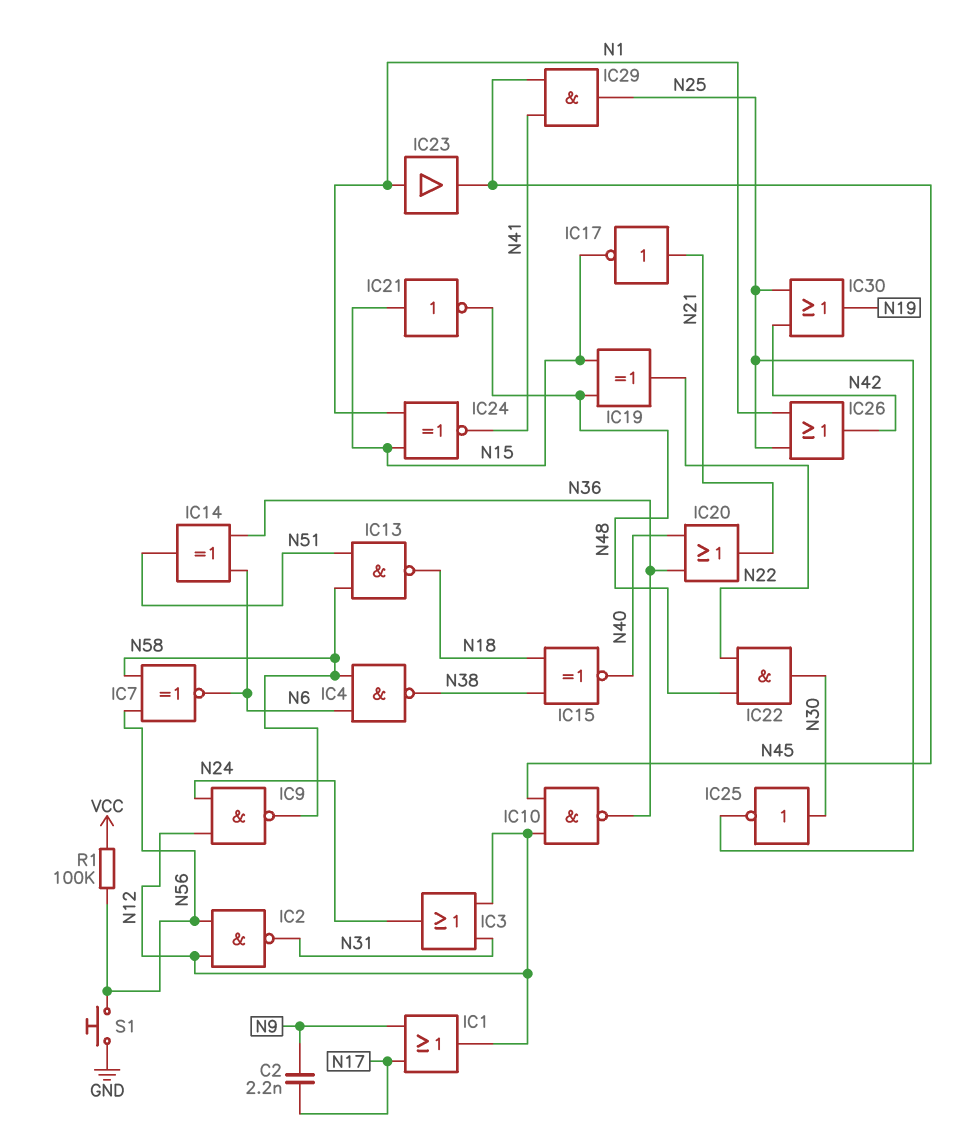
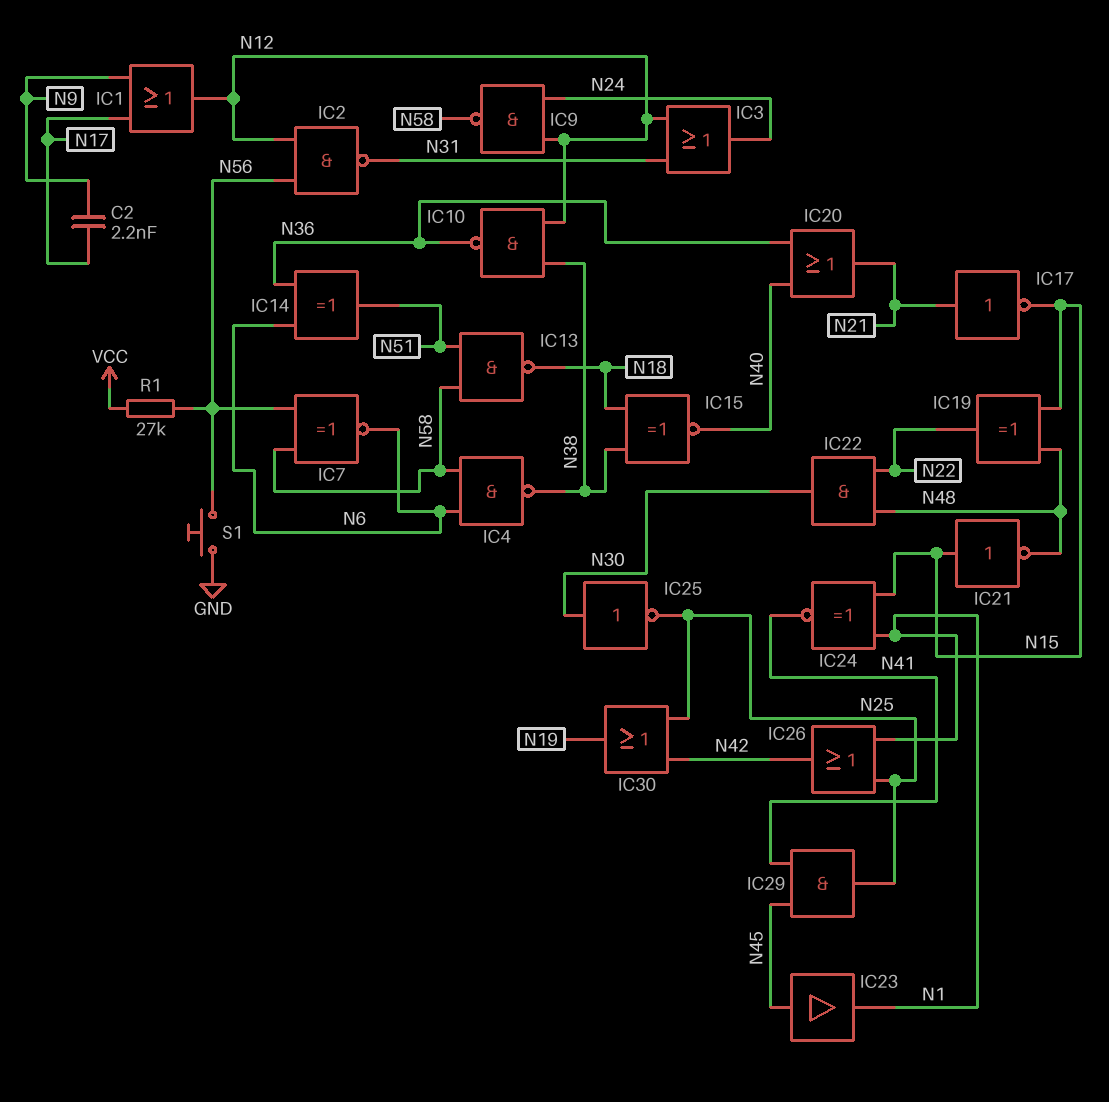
IC10: NAND (in N12, in N45, out N36) -> NAND (in N12, in N38, out N36)
IC23: buffer (in N1, out N45) -> buffer (in N45, out N1)
R1: 100k (N56, VCC) -> 27k (N56, VCC)

